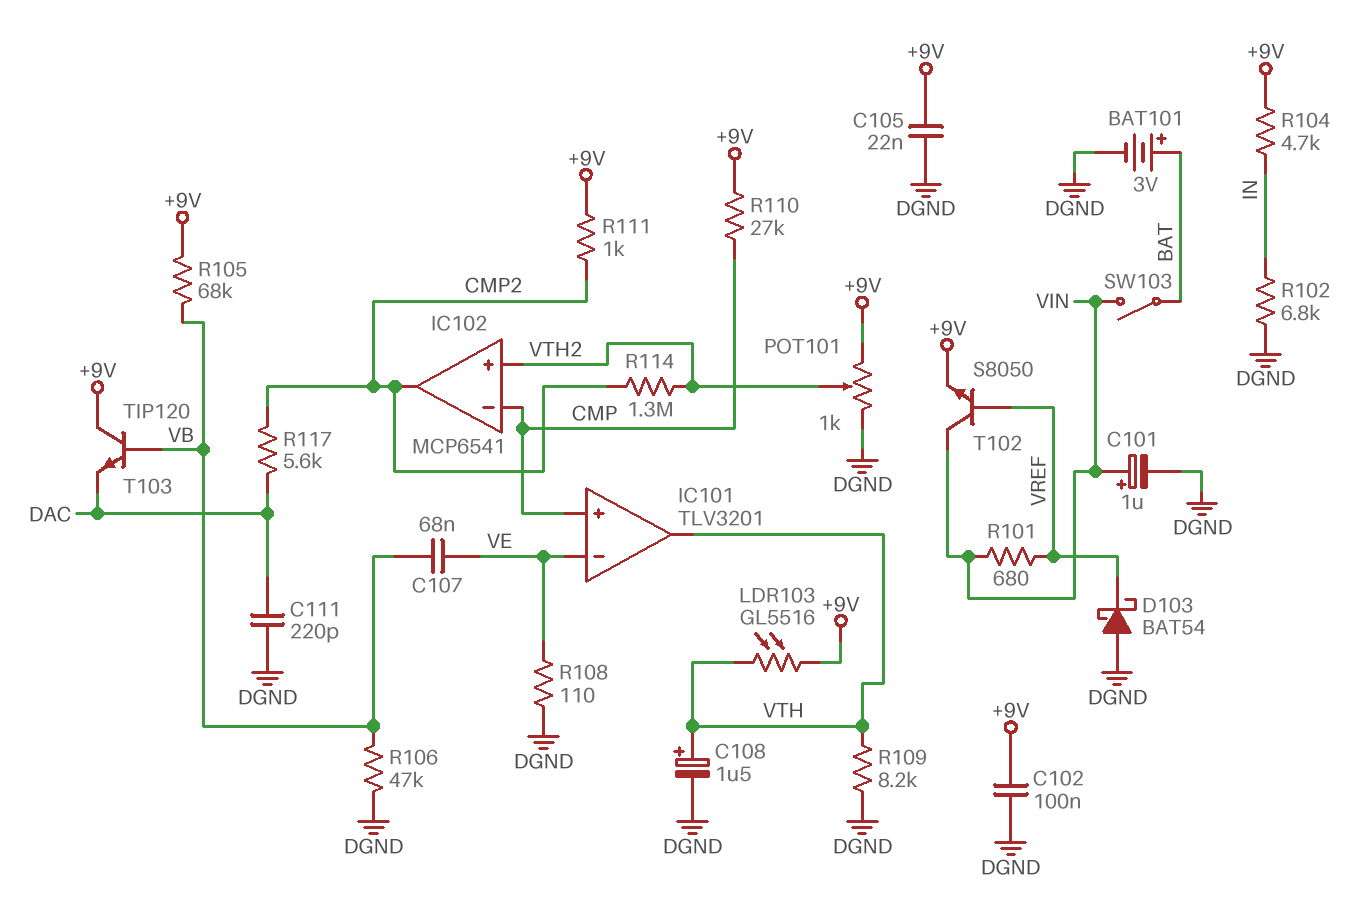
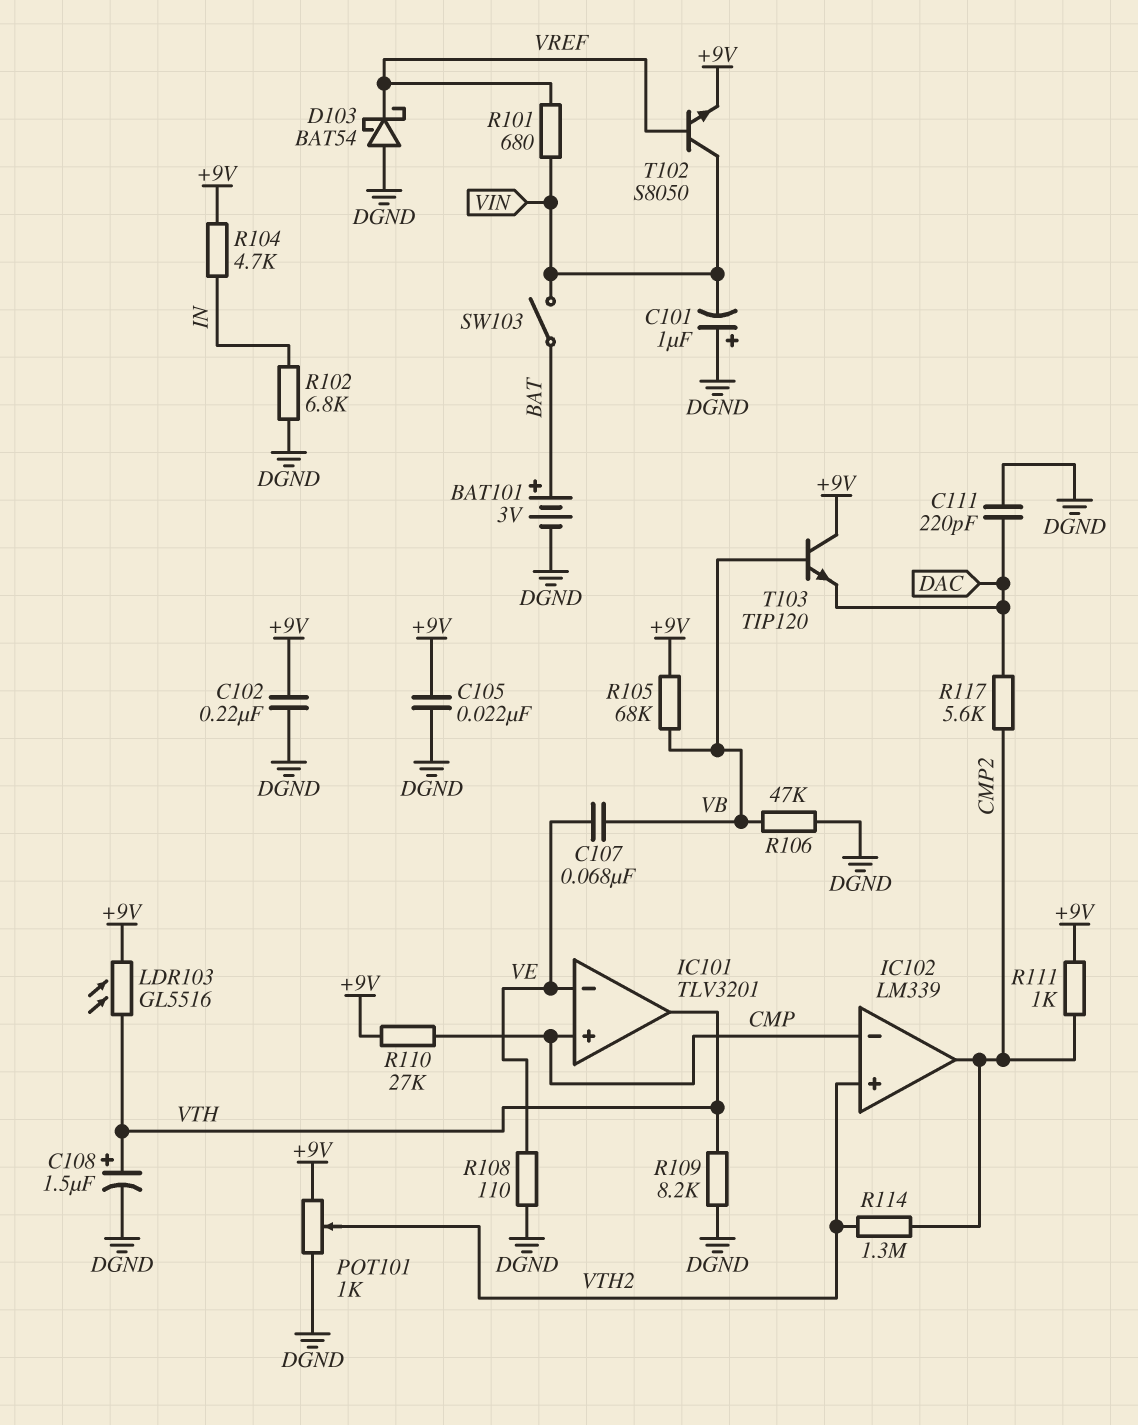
C101: 1uF (plus VIN, minus DGND) -> 1uF (plus DGND, minus VIN)
C102: 100nF (+9V, DGND) -> 220nF (+9V, DGND)
IC102: MCP6541 -> LM339

